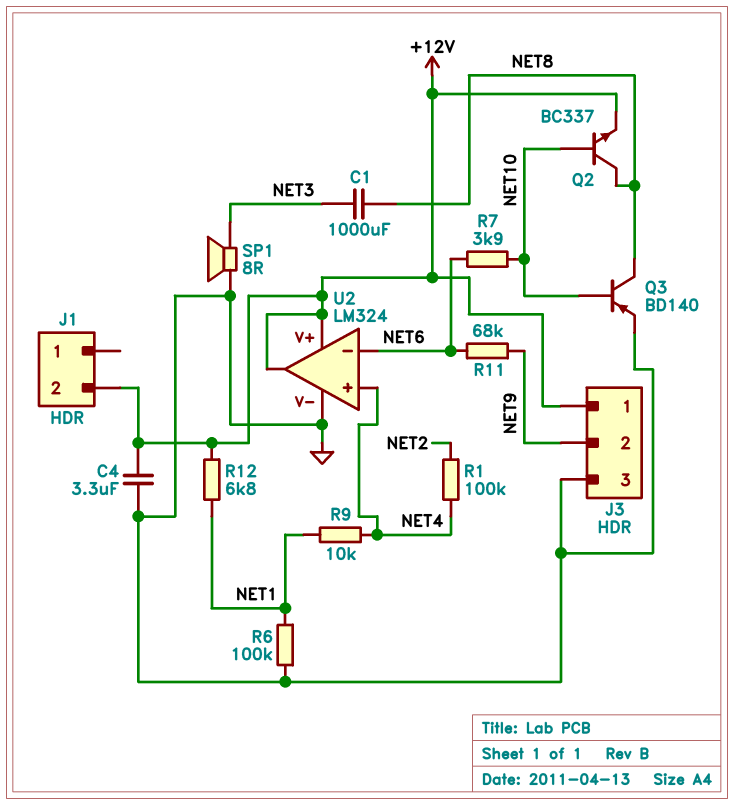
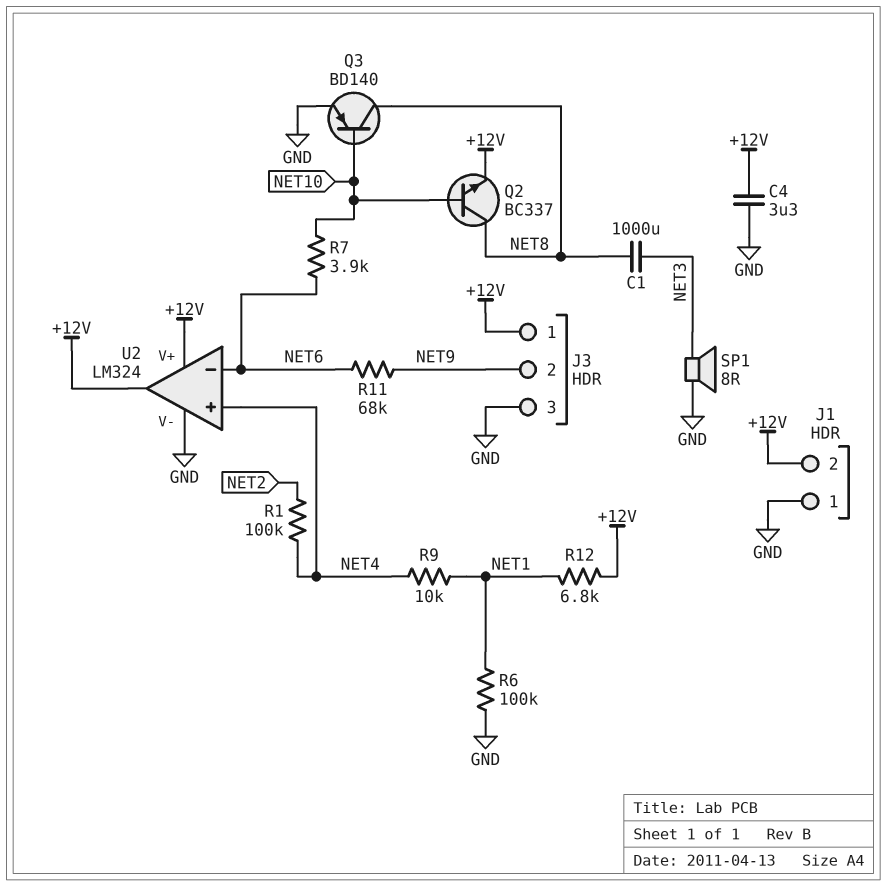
J1 pin 1: none -> GND

